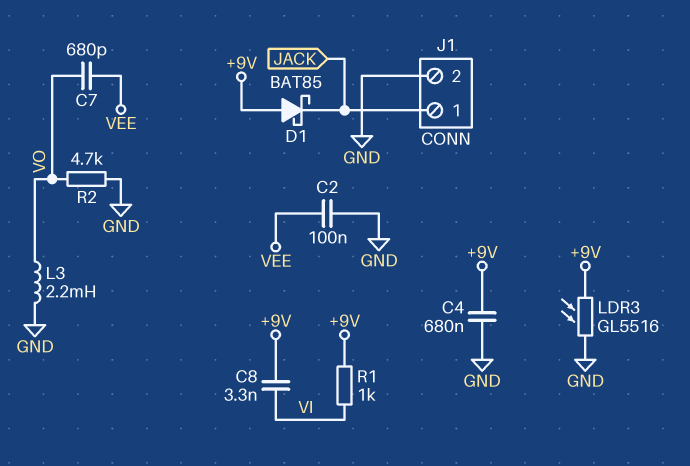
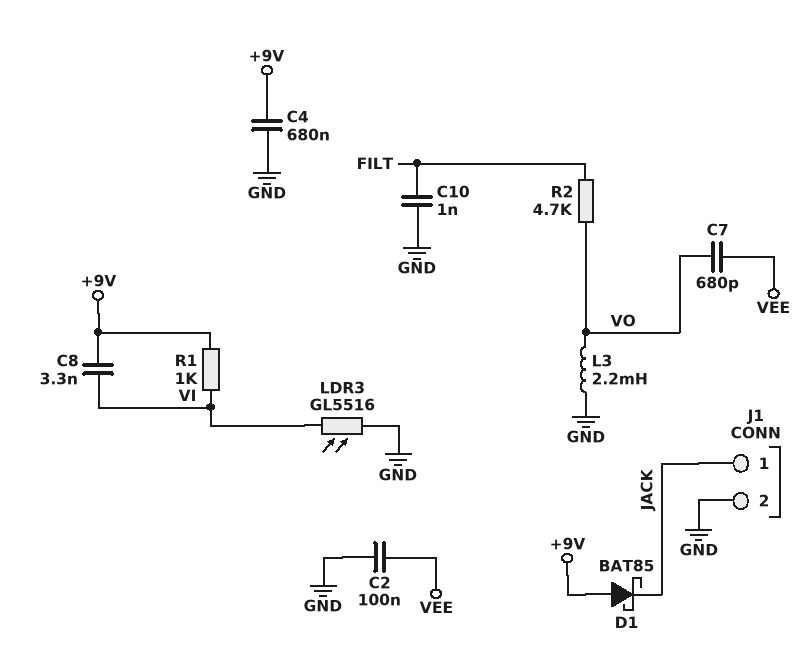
C10: none -> 1nF (FILT, GND)
LDR3: GL5516 (+9V, GND) -> GL5516 (GND, VI)
R2: 4.7k (GND, VO) -> 4.7k (FILT, VO)

